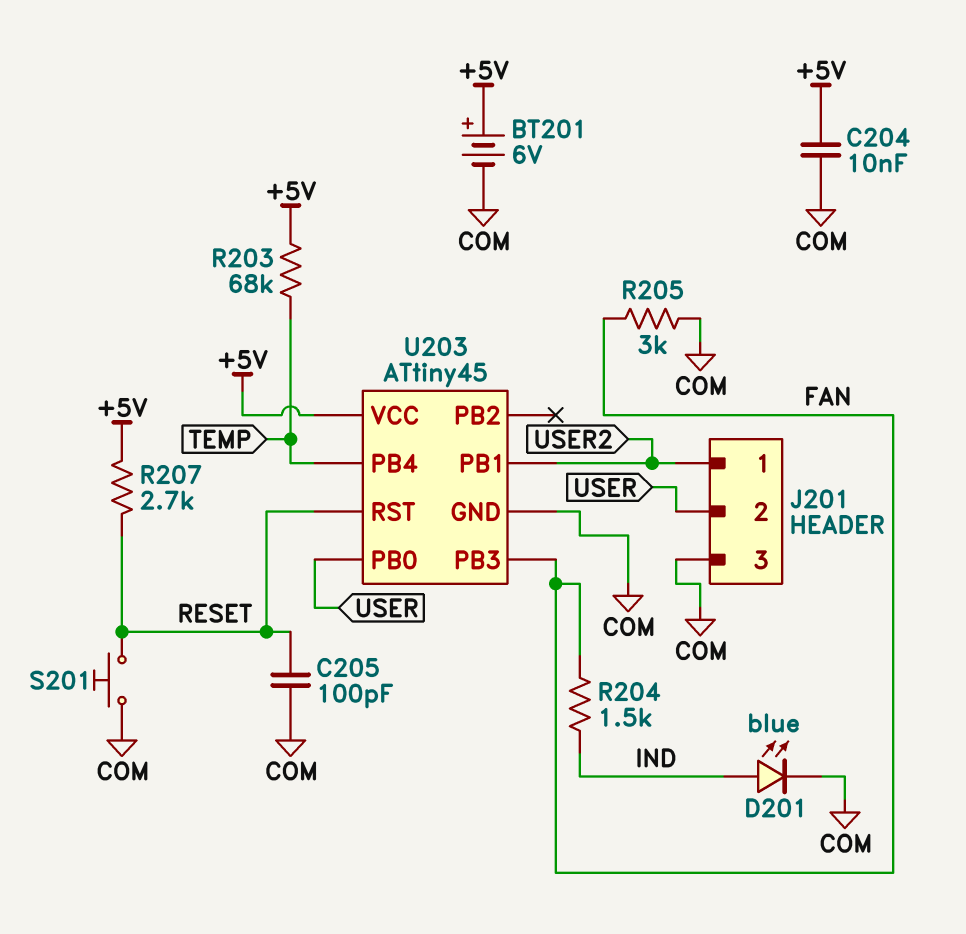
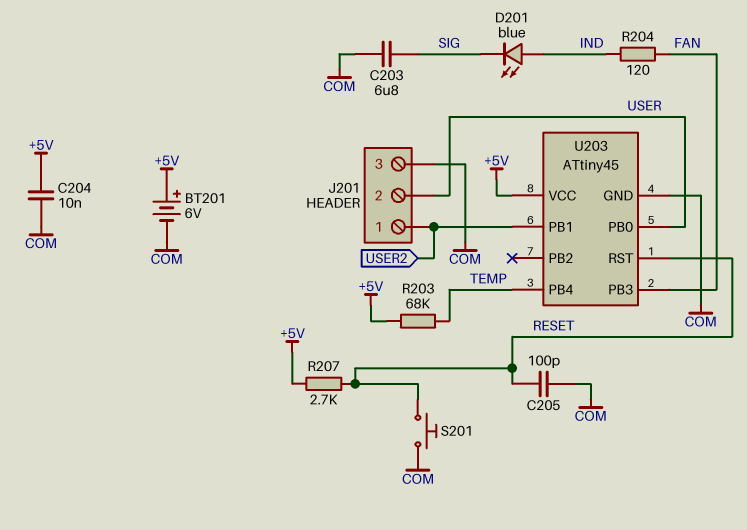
C203: none -> 6.8uF (COM, SIG)
D201: LED blue (A IND, K COM) -> LED blue (A IND, K SIG)
R204: 1.5k (FAN, IND) -> 120 (FAN, IND)
R205: 3k (COM, FAN) -> none

